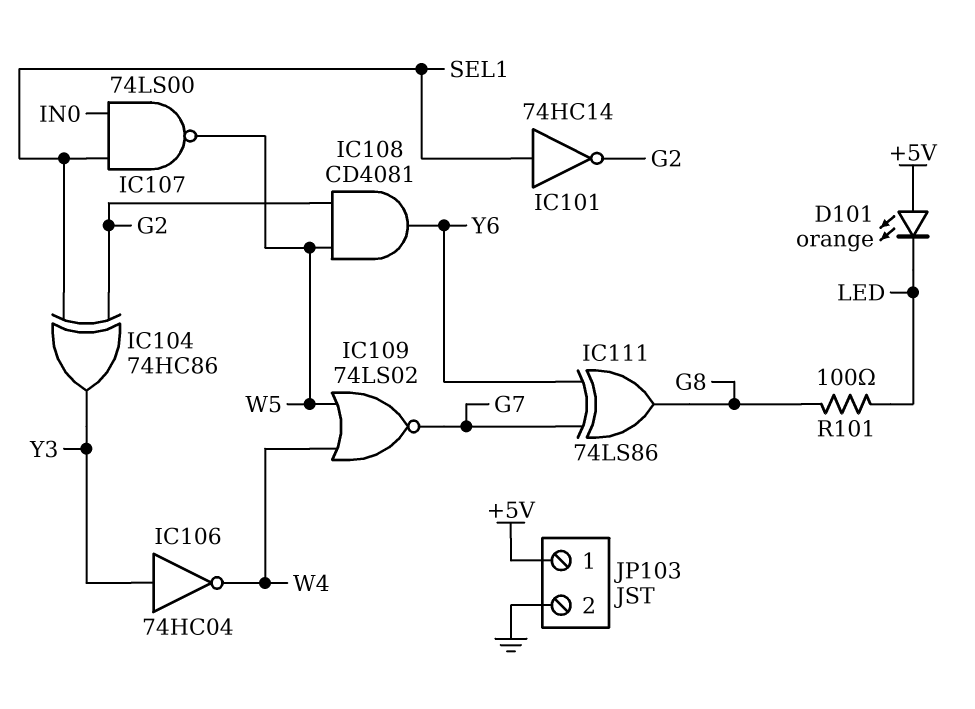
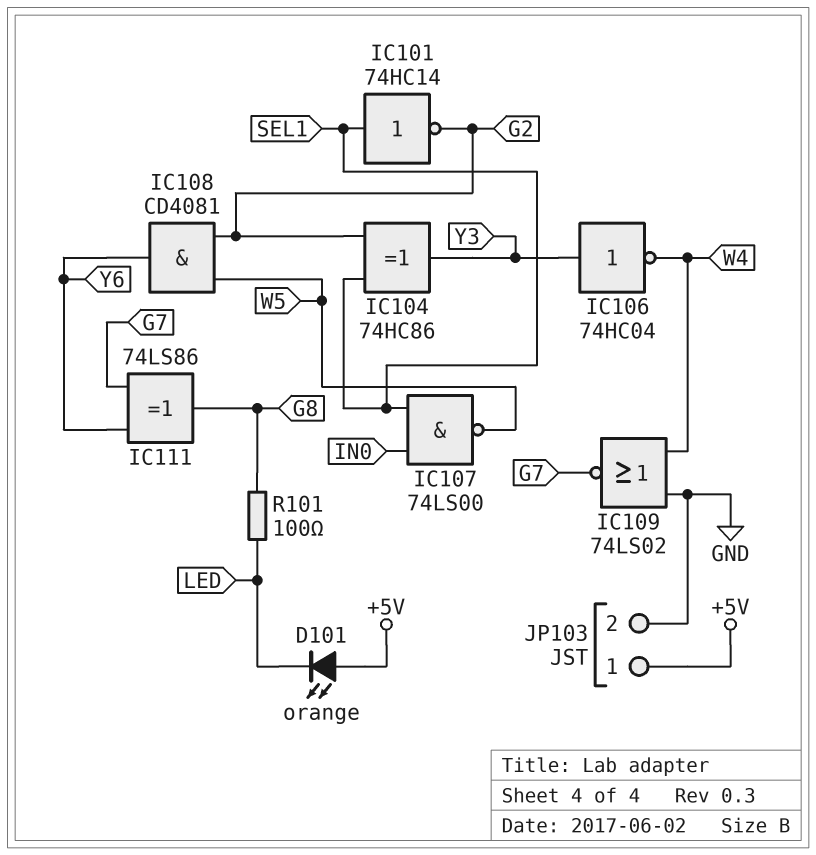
IC109: NOR 74LS02 (in W4, in W5, out G7) -> NOR 74LS02 (in GND, in W4, out G7)

